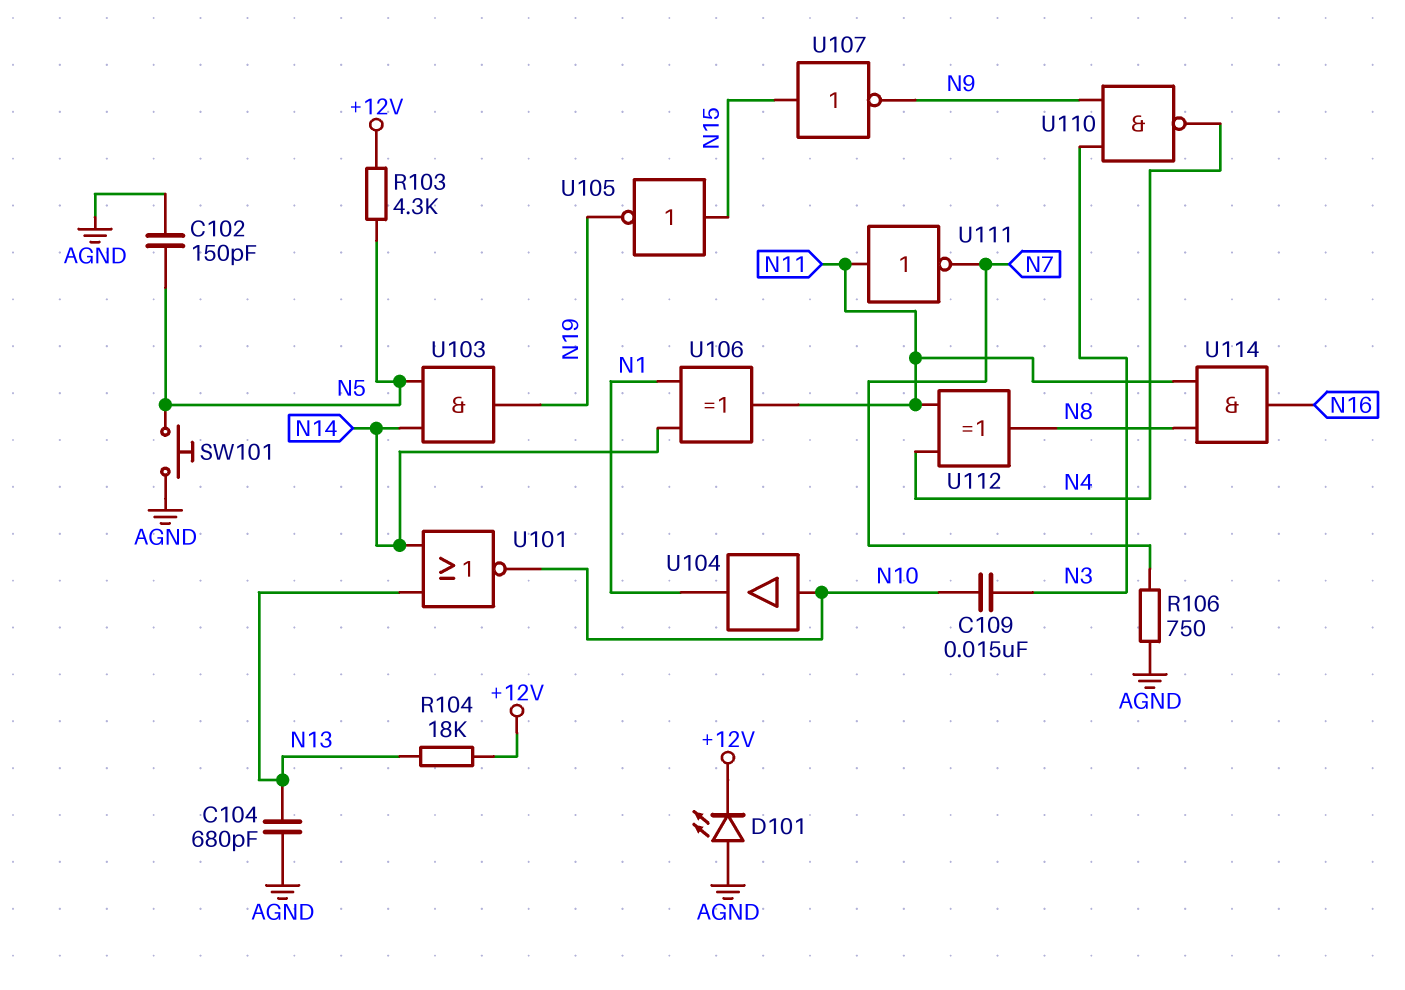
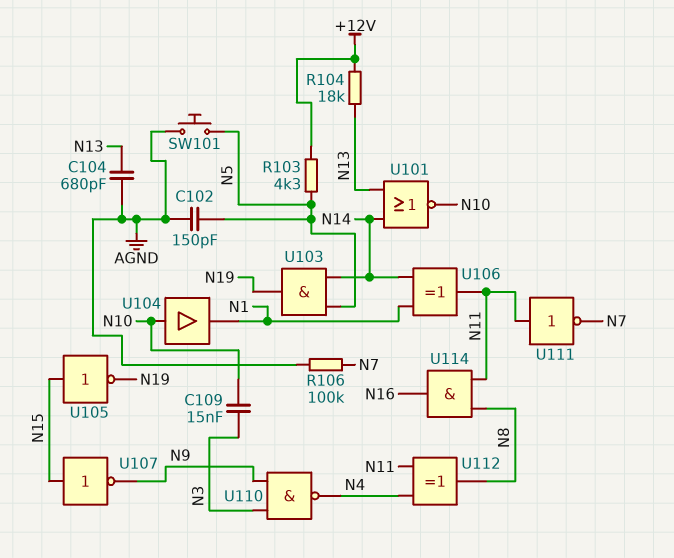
D101: LED (A AGND, K +12V) -> none
R106: 750 (AGND, N7) -> 100k (AGND, N7)

